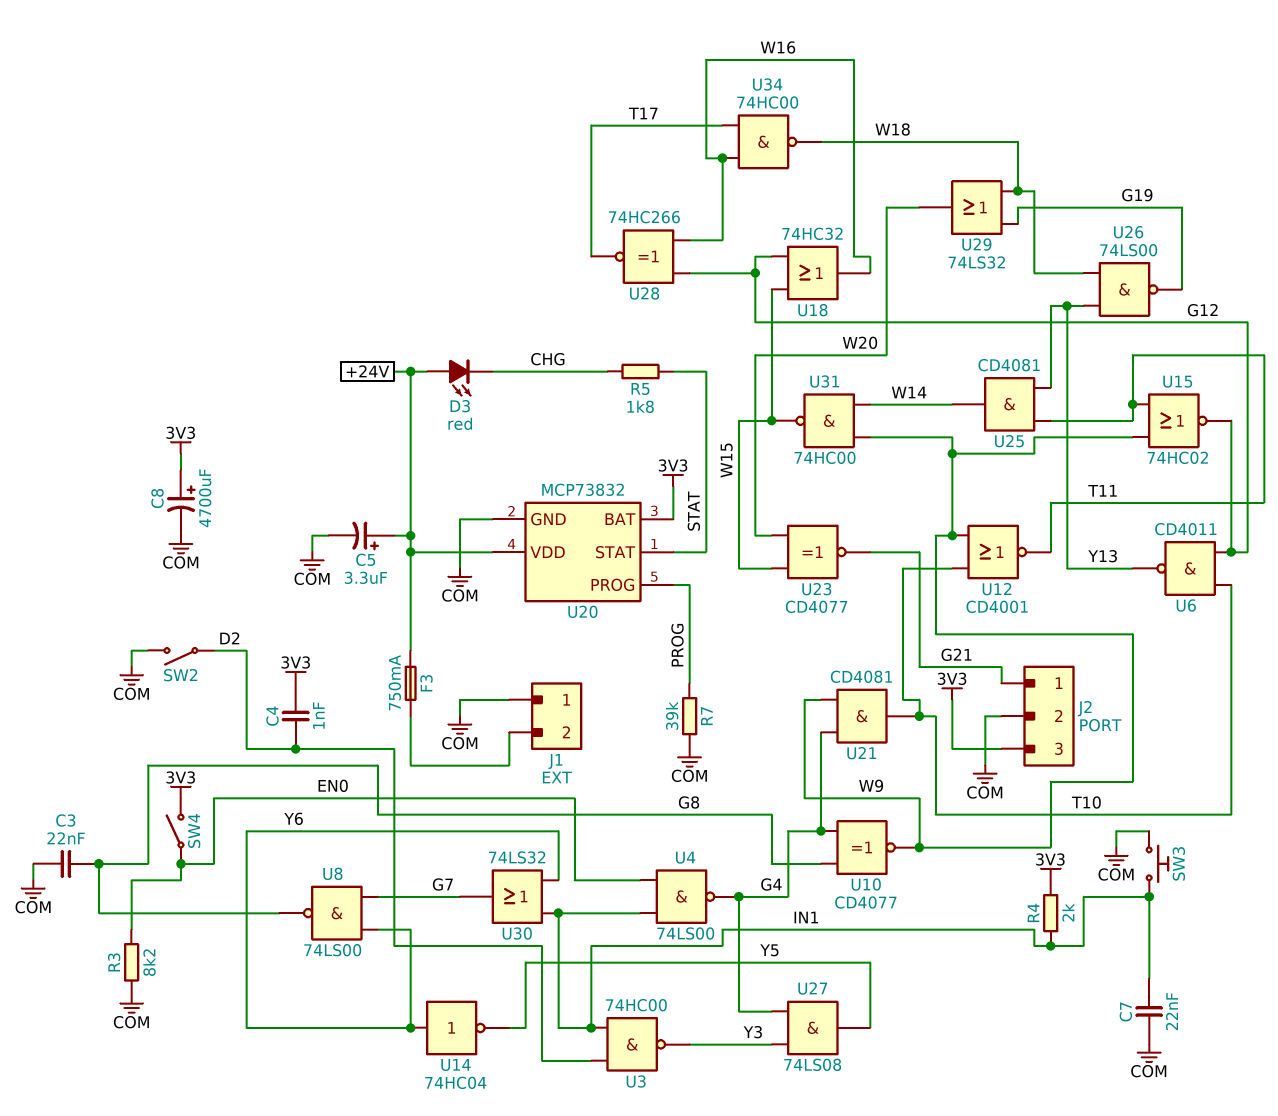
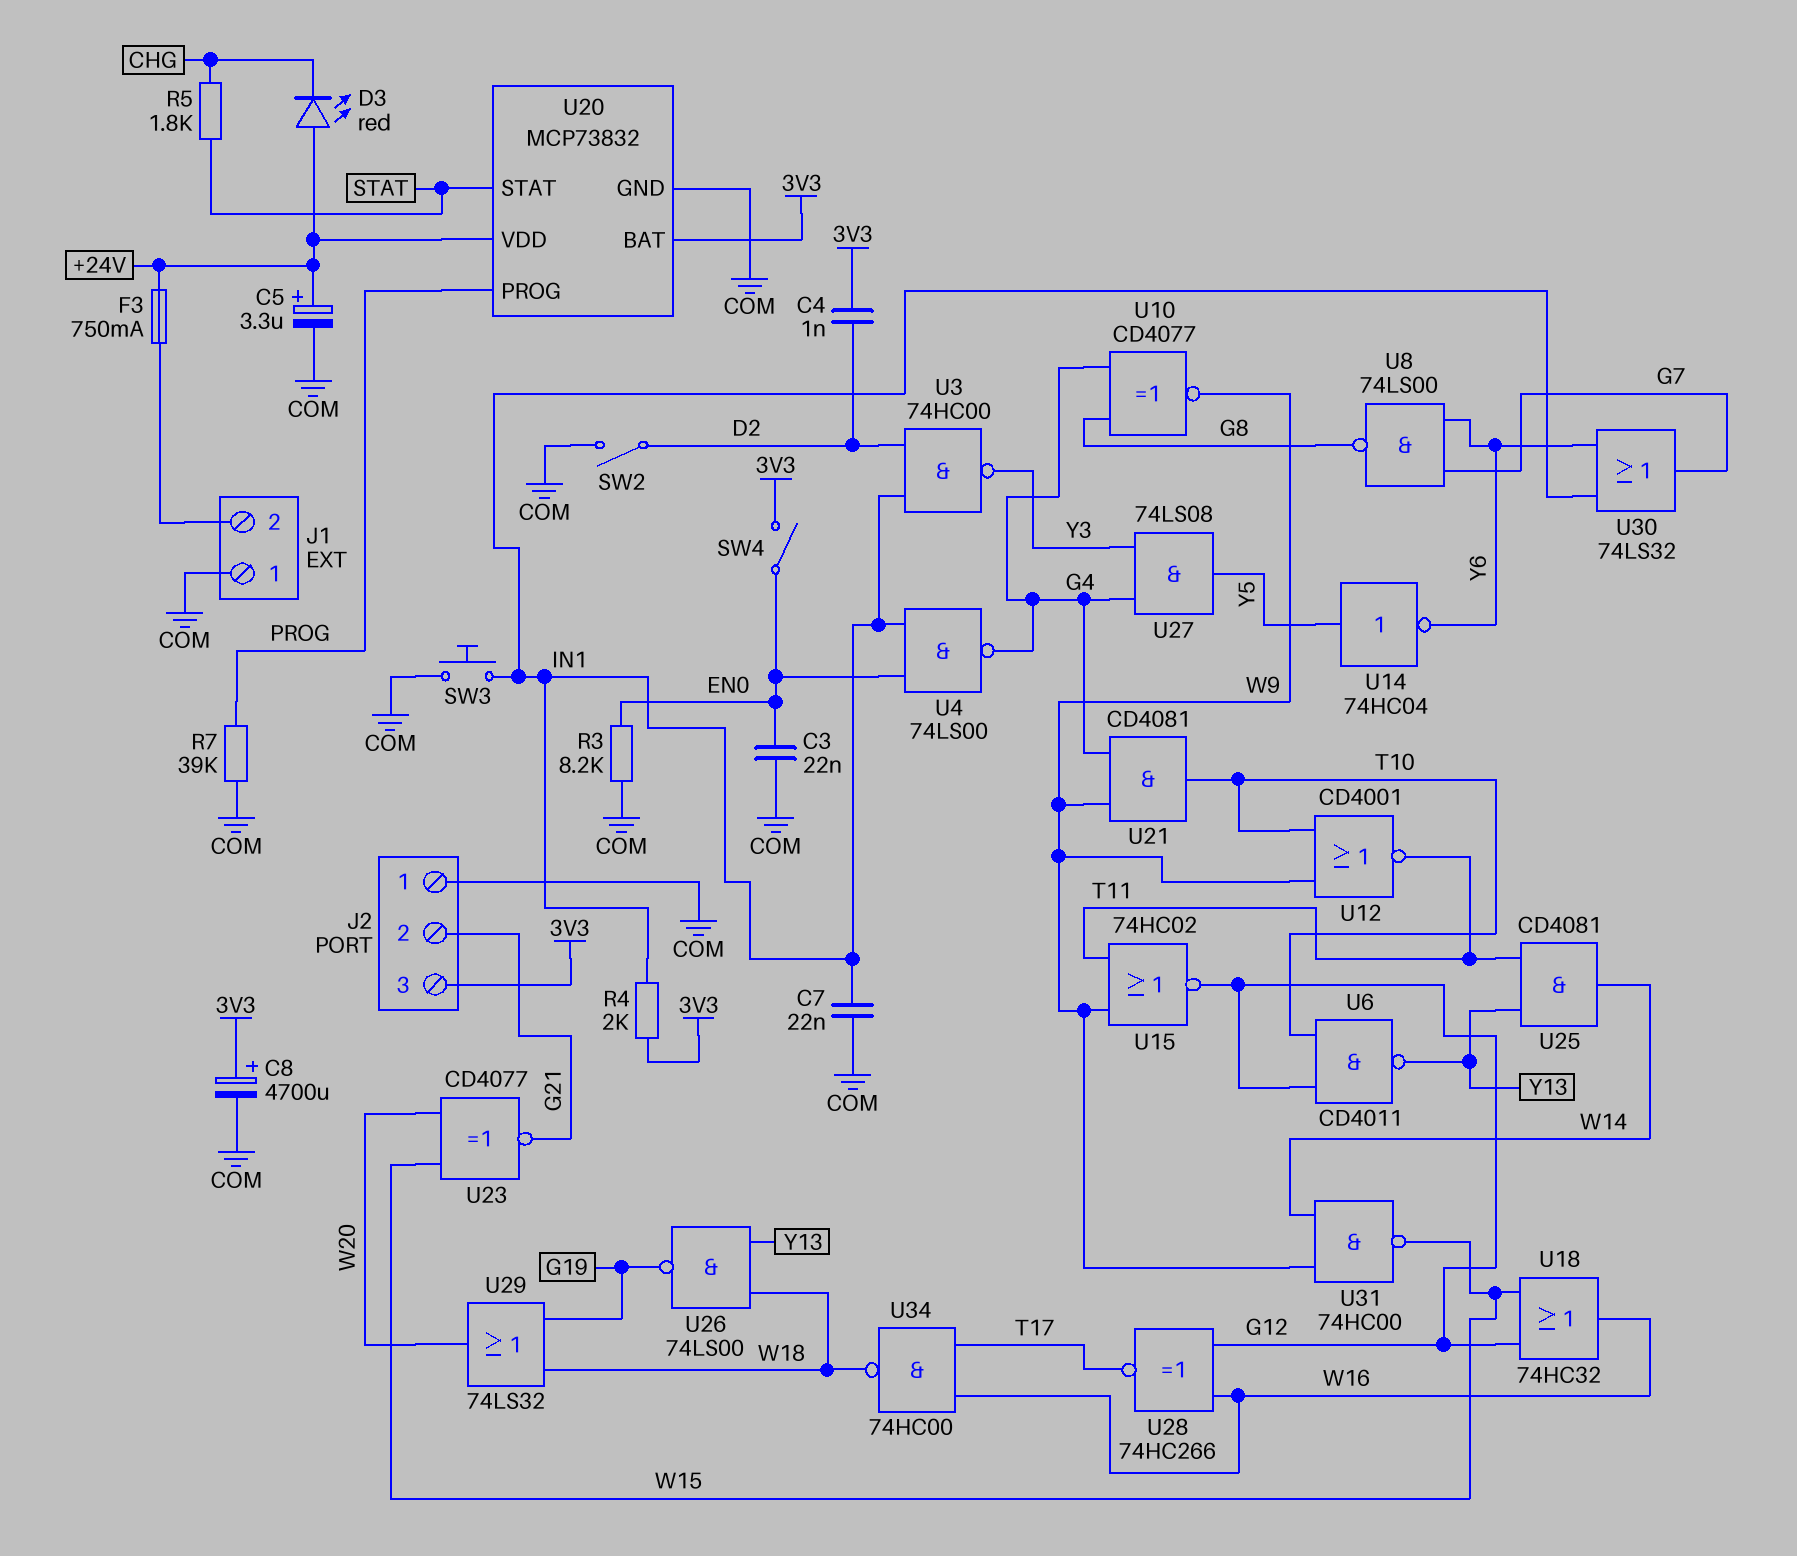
C3: 22nF (COM, G8) -> 22nF (COM, EN0)
J2 pin 1: G21 -> COM
J2 pin 2: COM -> G21
U14: NOT 74HC04 (in Y6, out Y5) -> NOT 74HC04 (in Y5, out Y6)

